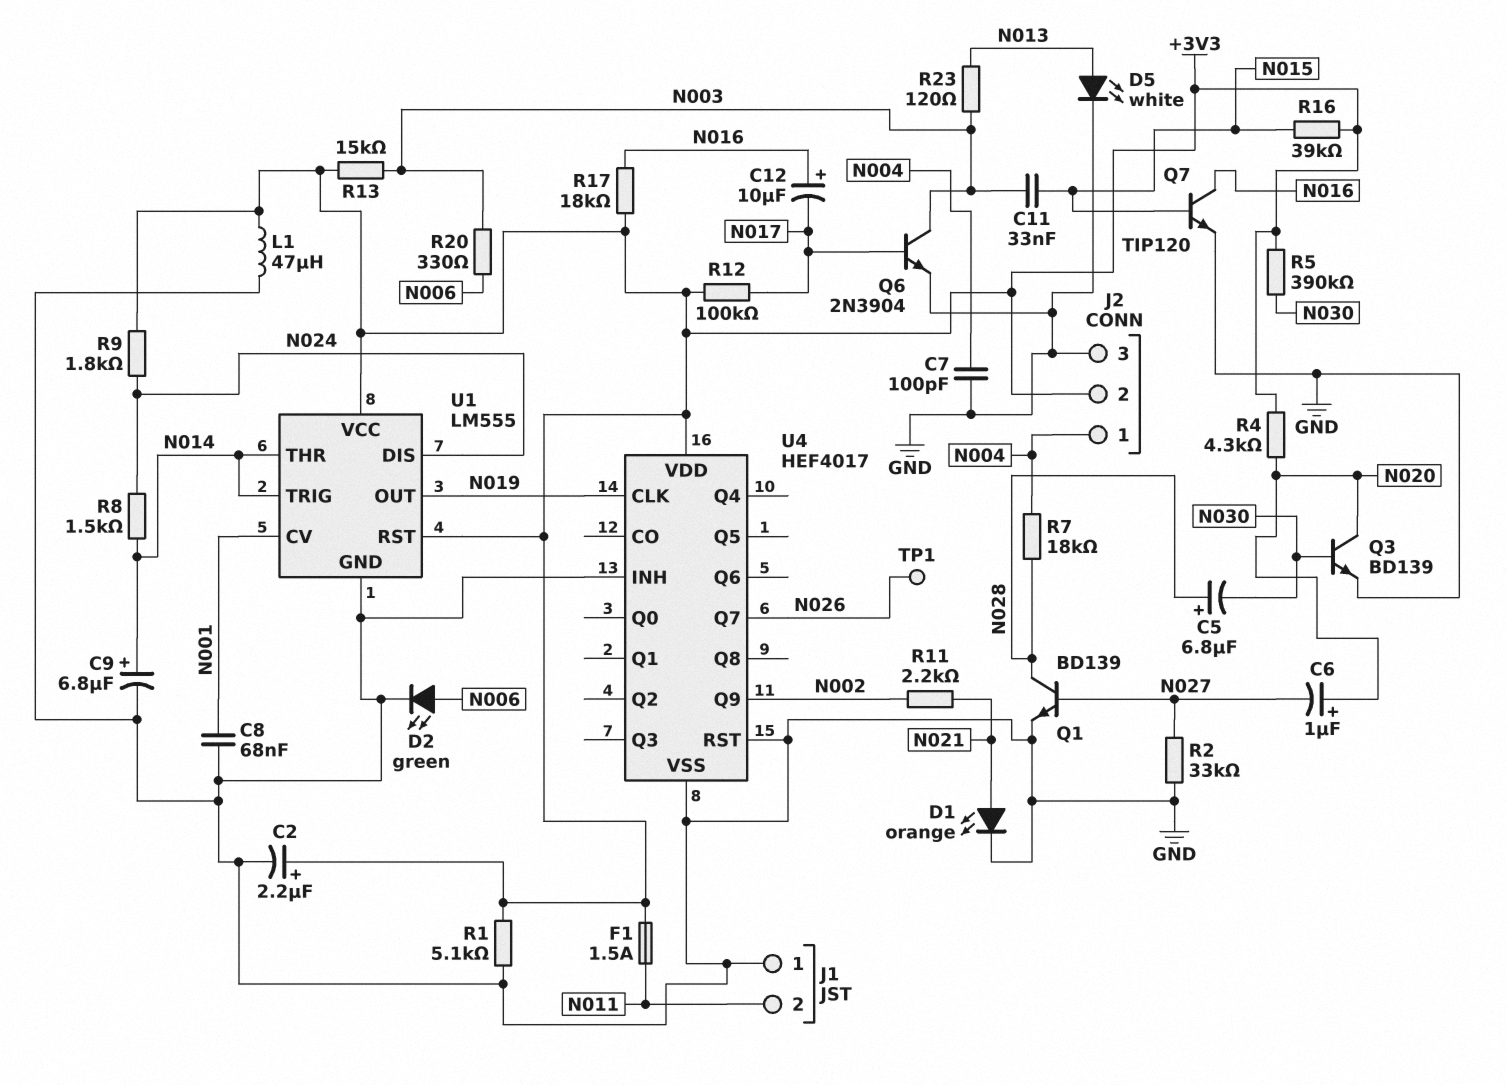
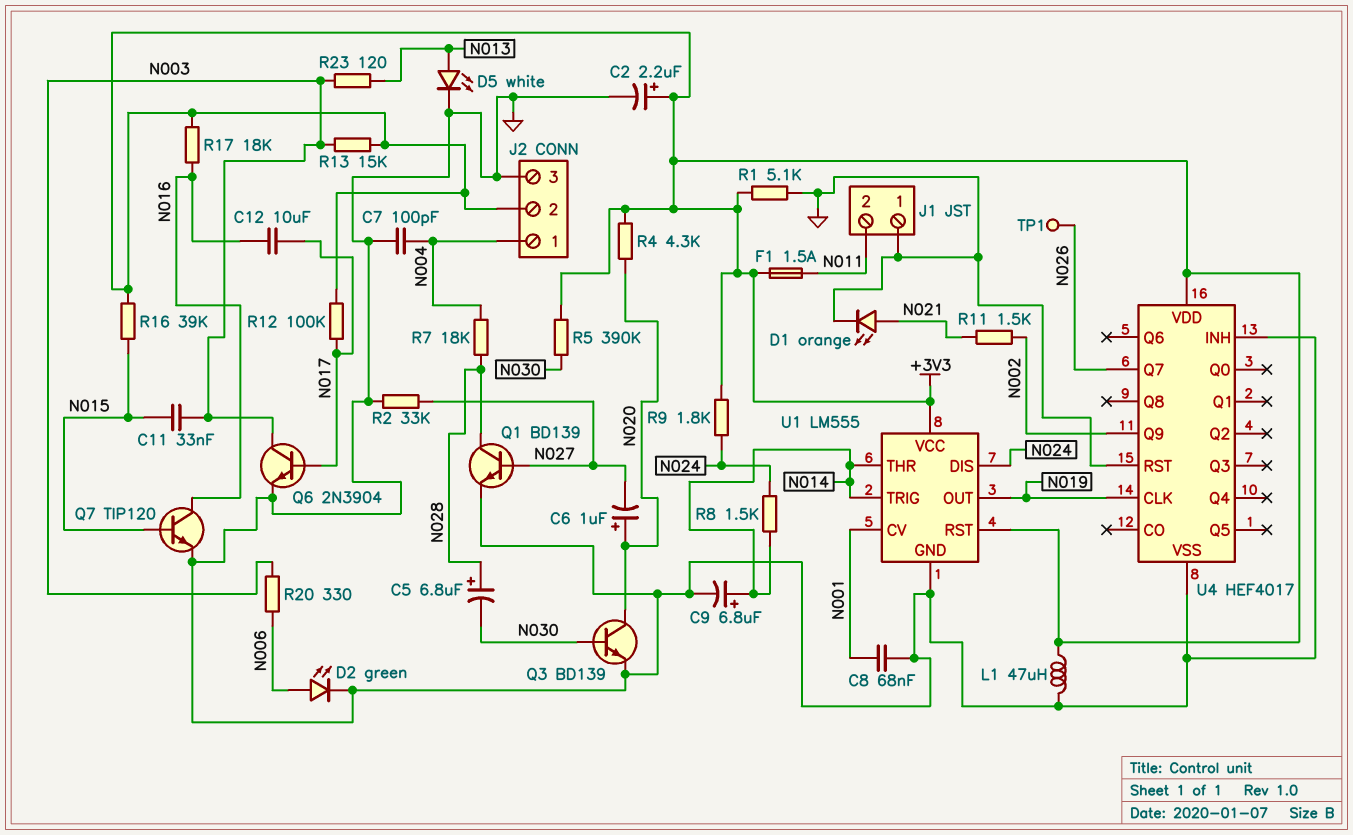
C12: 10uF (plus N016, minus N017) -> 10uF (N016, N017)
R11: 2.2k (N002, N021) -> 1.5k (N002, N021)

